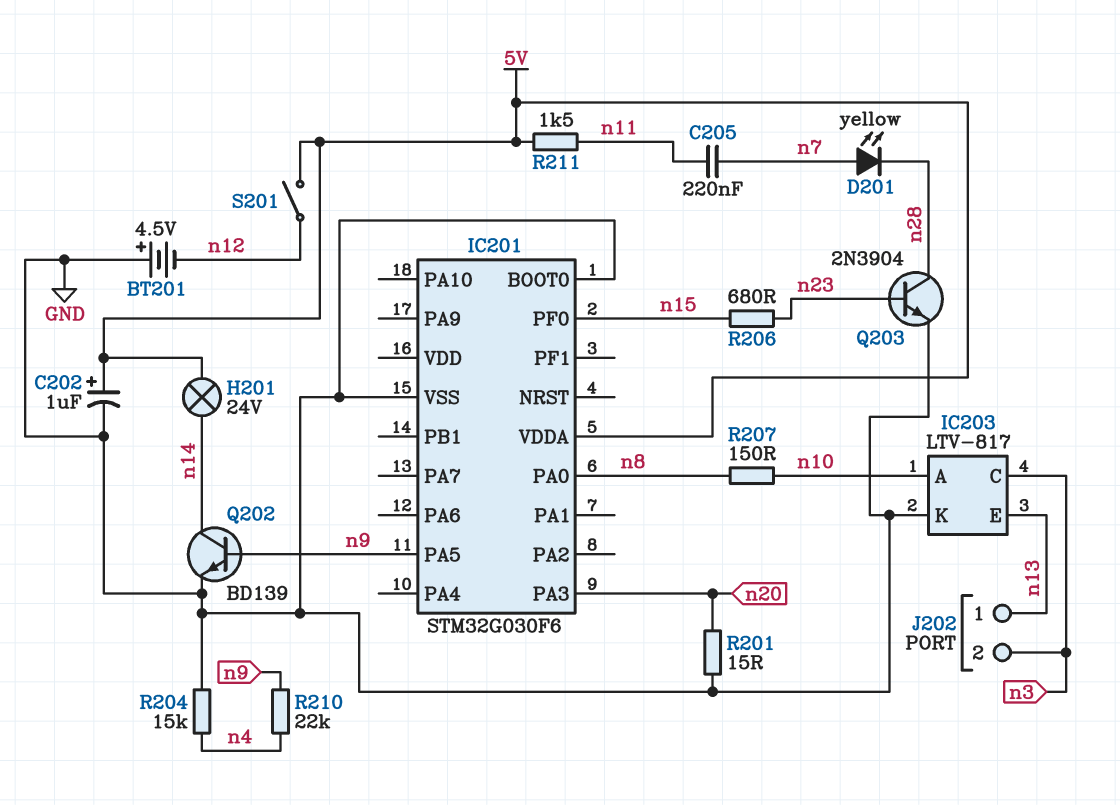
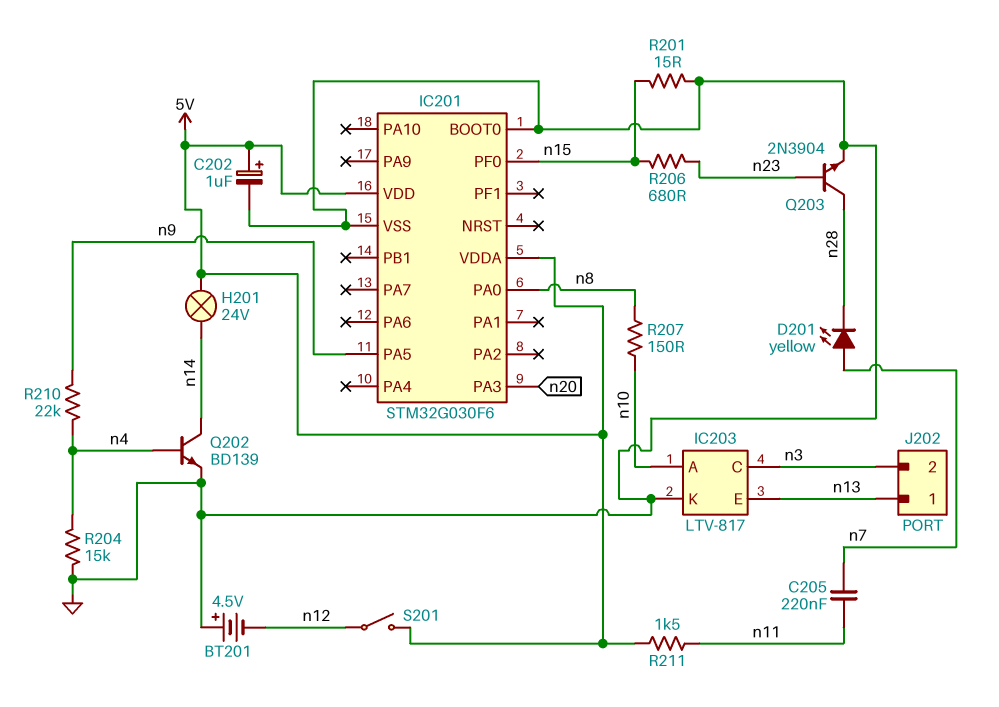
IC201 pin VDD: none -> 5V
Q202: NPN BD139 (B n9, C n14, E GND) -> NPN BD139 (B n4, C n14, E GND)
R201: 15 (GND, n20) -> 15 (GND, n15)

